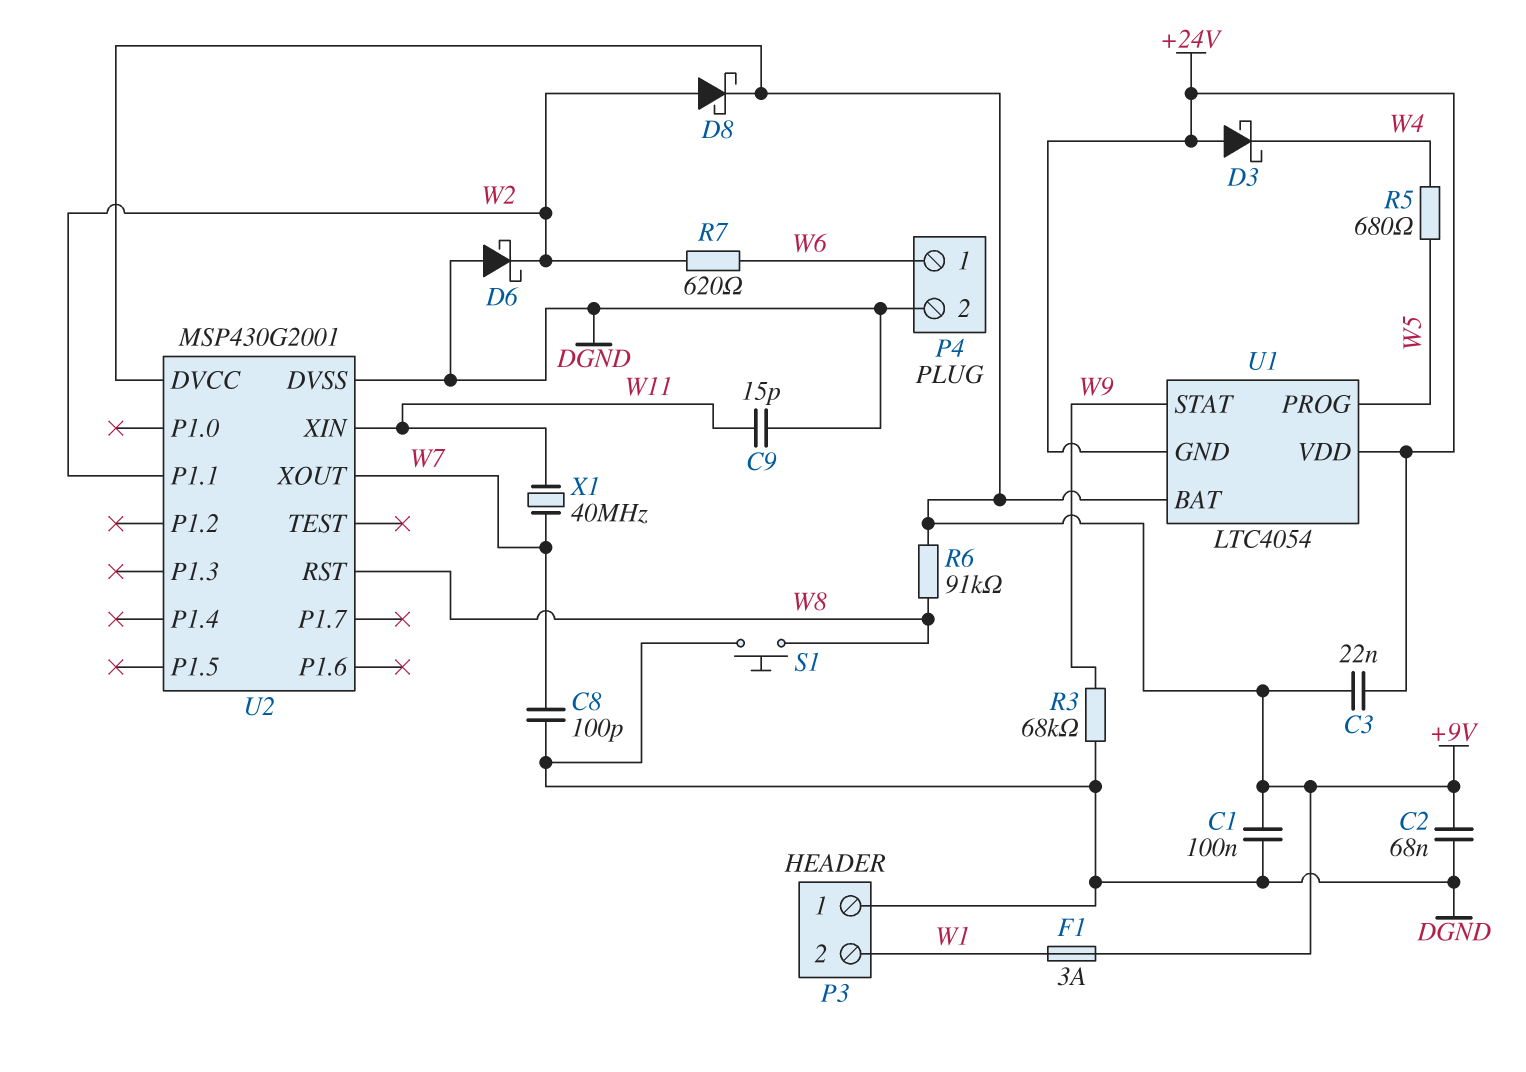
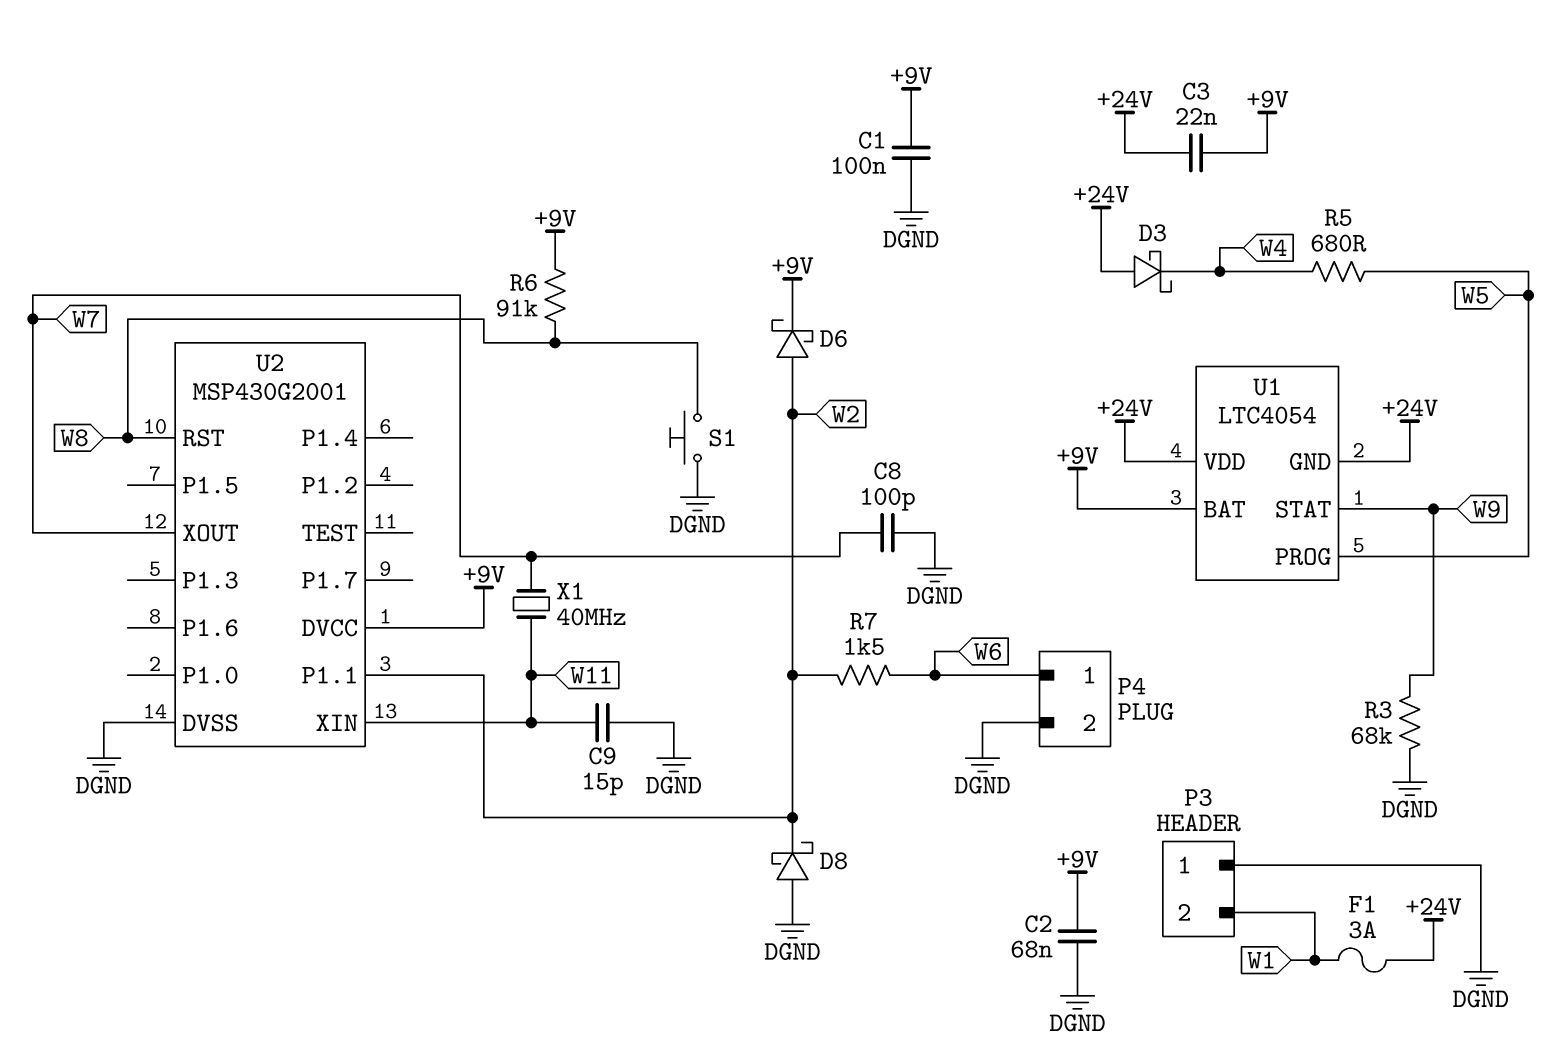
D6: schottky (A DGND, K W2) -> schottky (A W2, K +9V)
D8: schottky (A W2, K +9V) -> schottky (A DGND, K W2)
F1: 3A (+9V, W1) -> 3A (+24V, W1)
R7: 620 (W2, W6) -> 1.5k (W2, W6)

